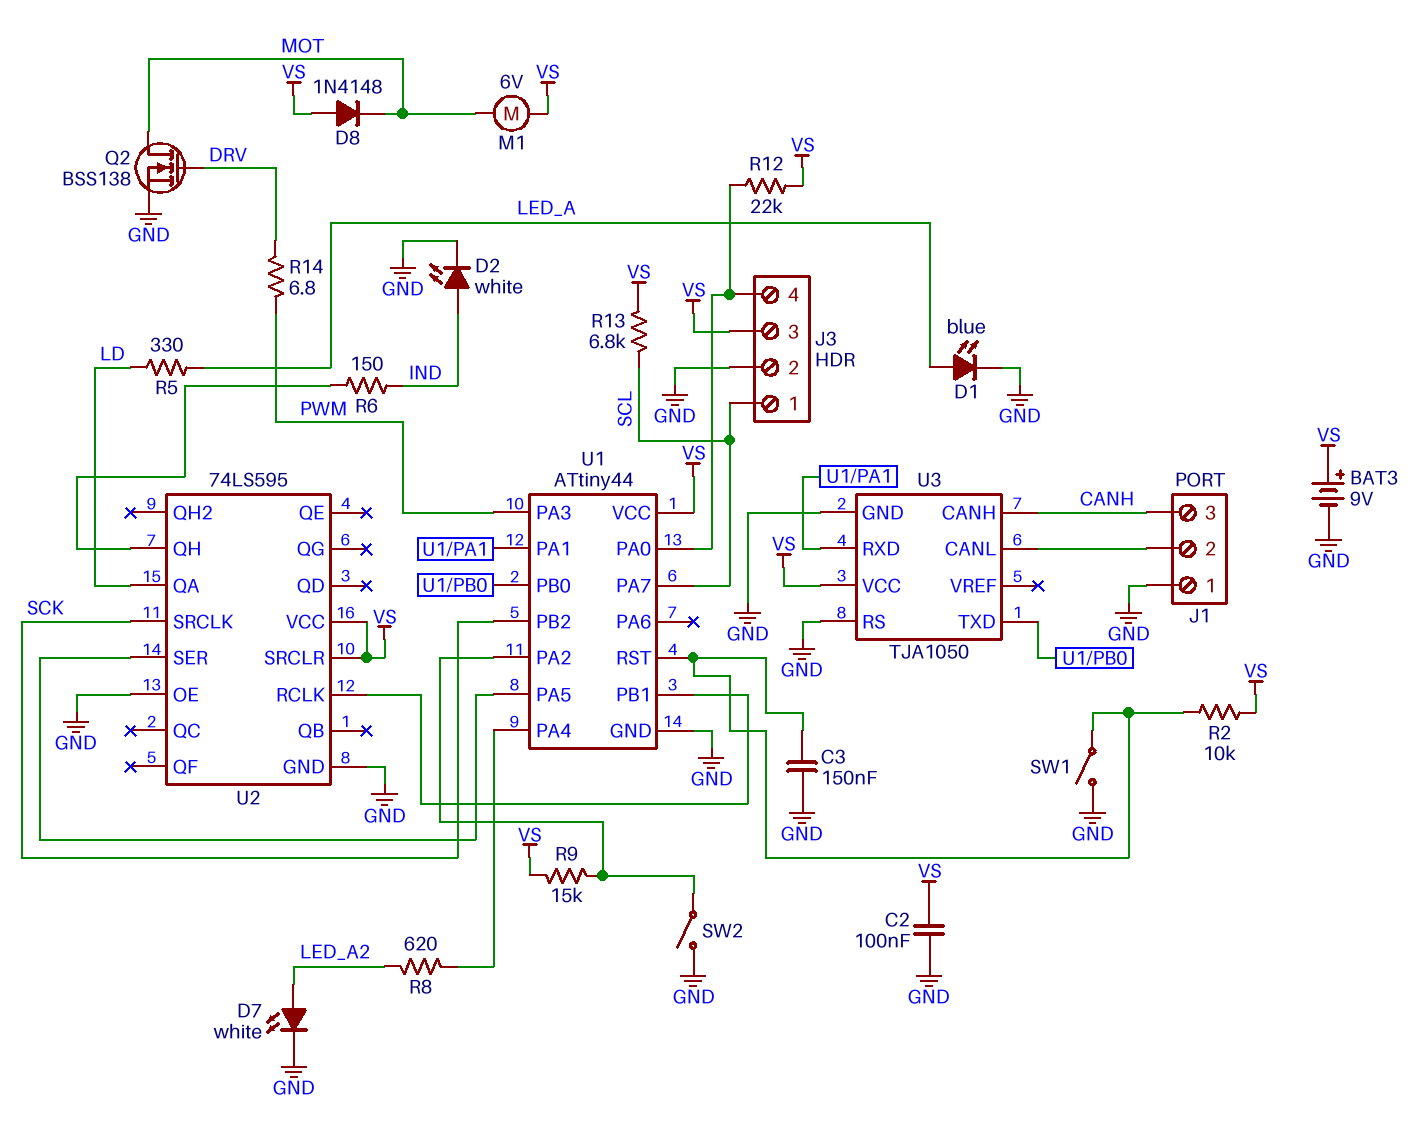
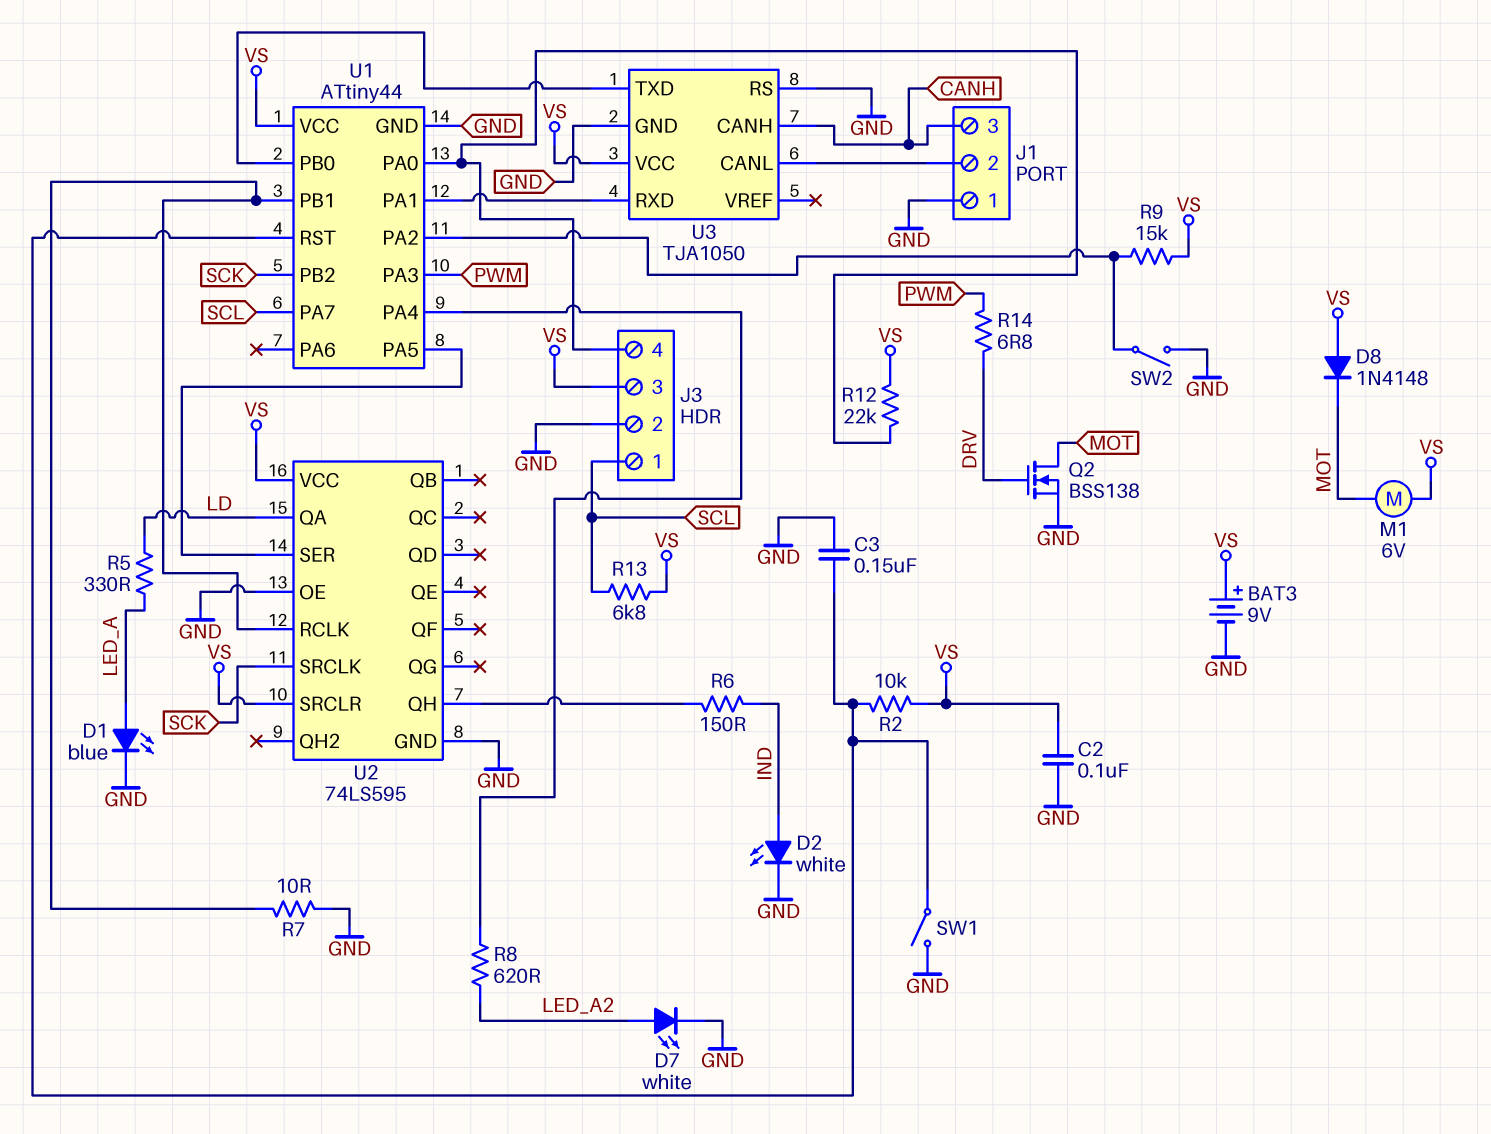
R7: none -> 10 (GND, U1/PB1)

